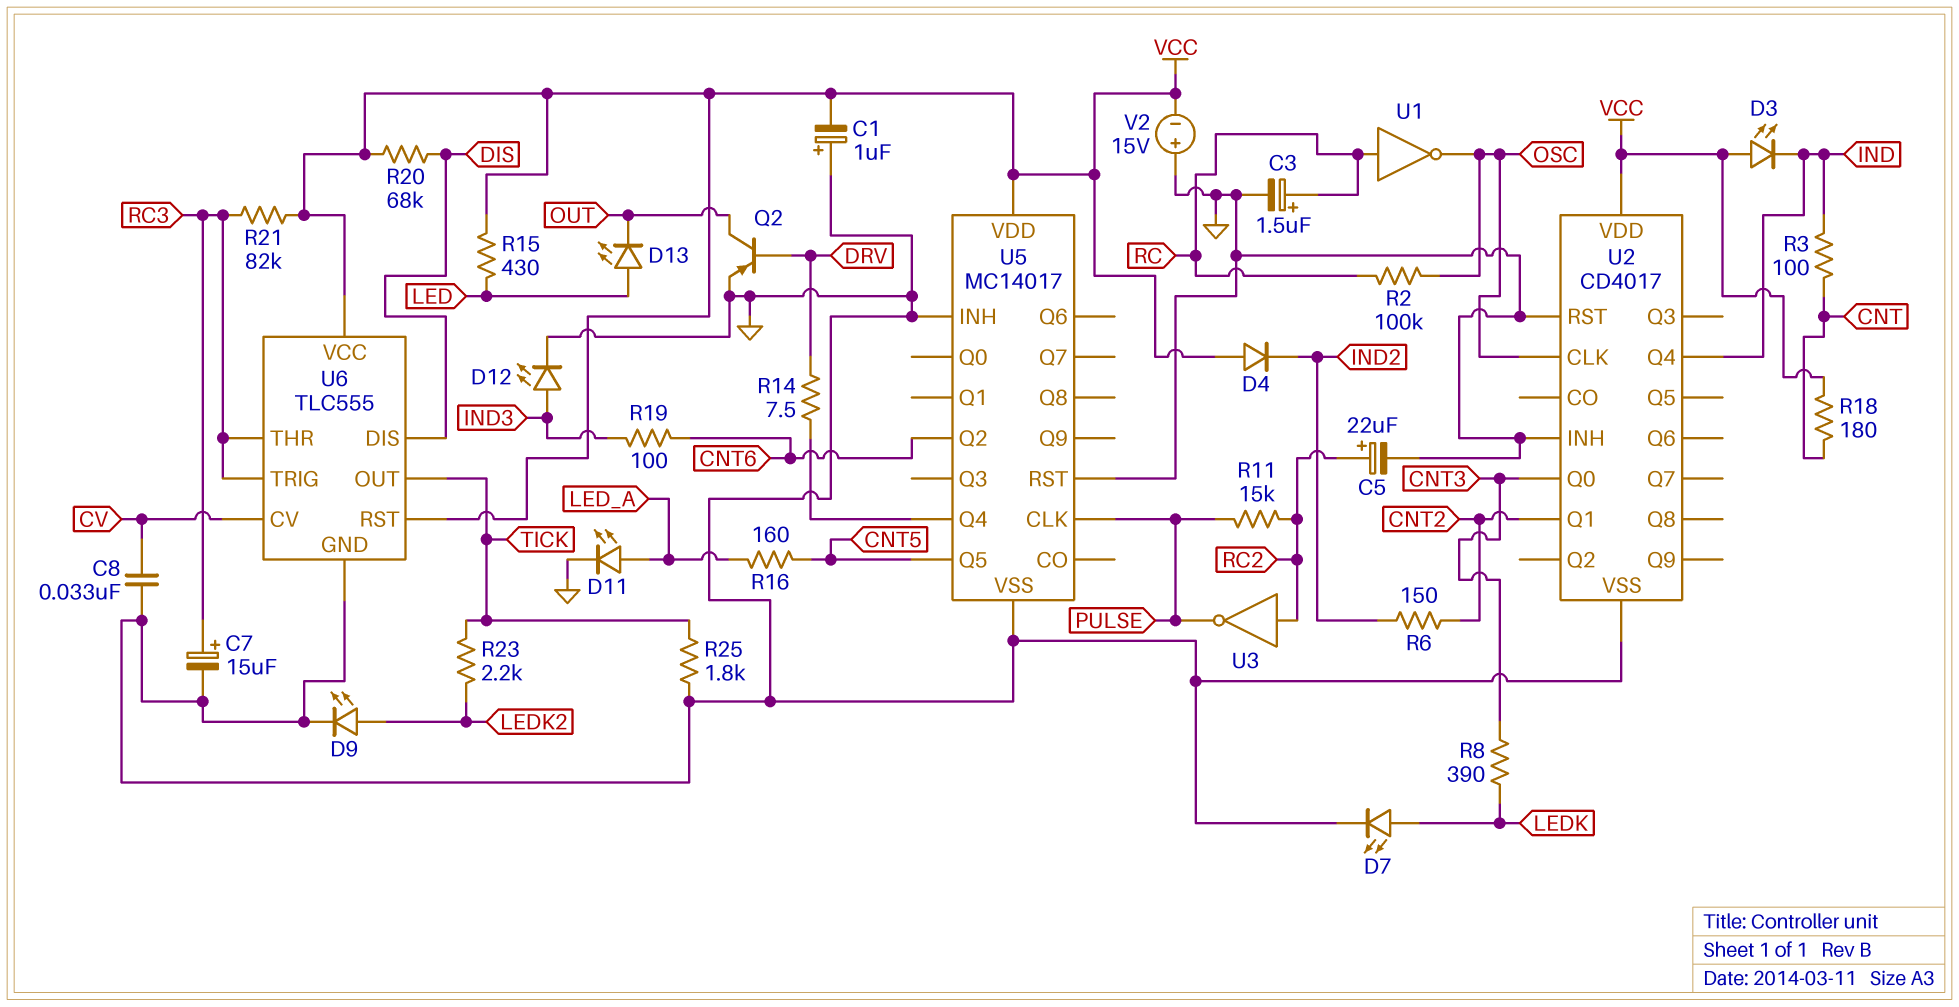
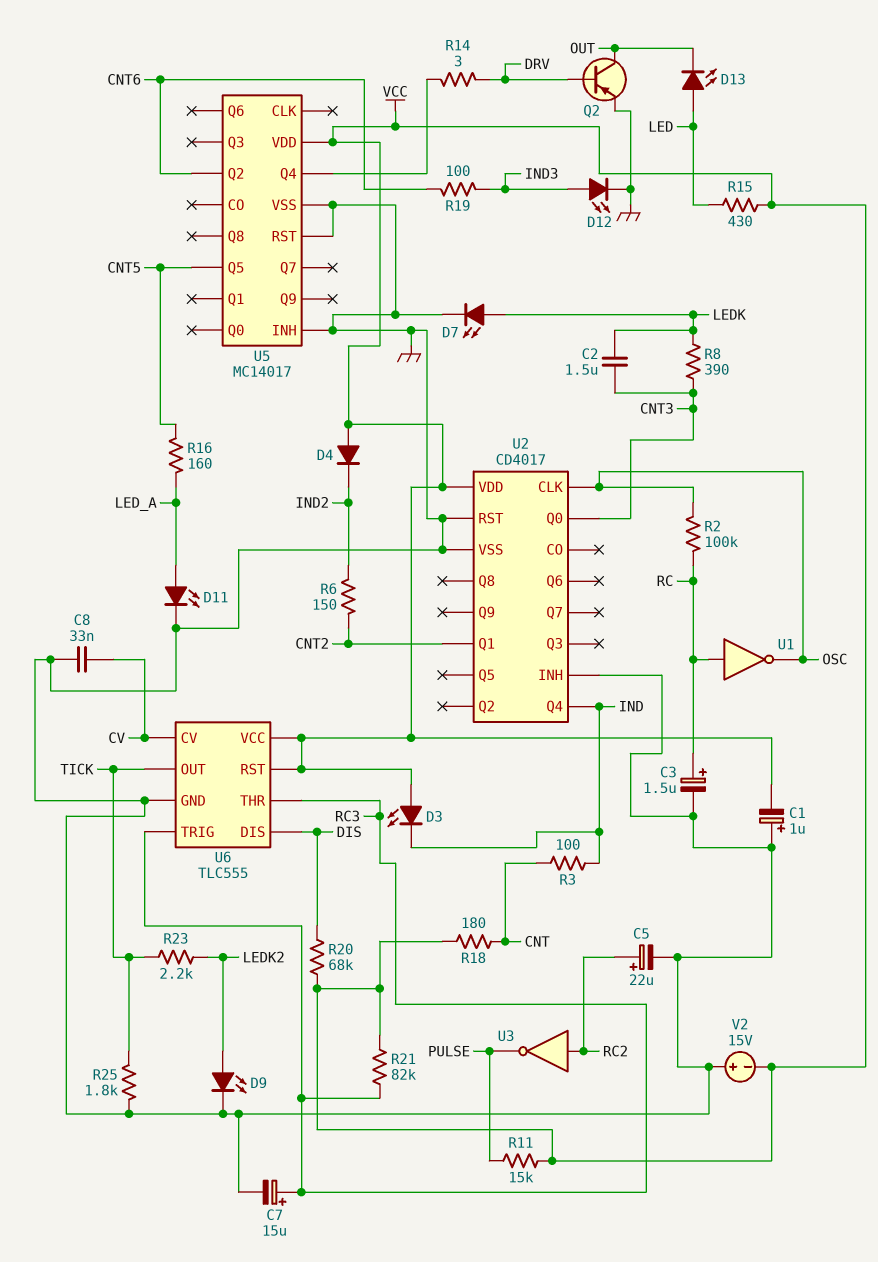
C2: none -> 1.5uF (CNT3, LEDK)
R11: 15k (PULSE, RC2) -> 15k (PULSE, VCC)
R14: 7.5 (DRV, U5/Q4) -> 3 (DRV, U5/Q4)
U5 pin CLK: PULSE -> none

